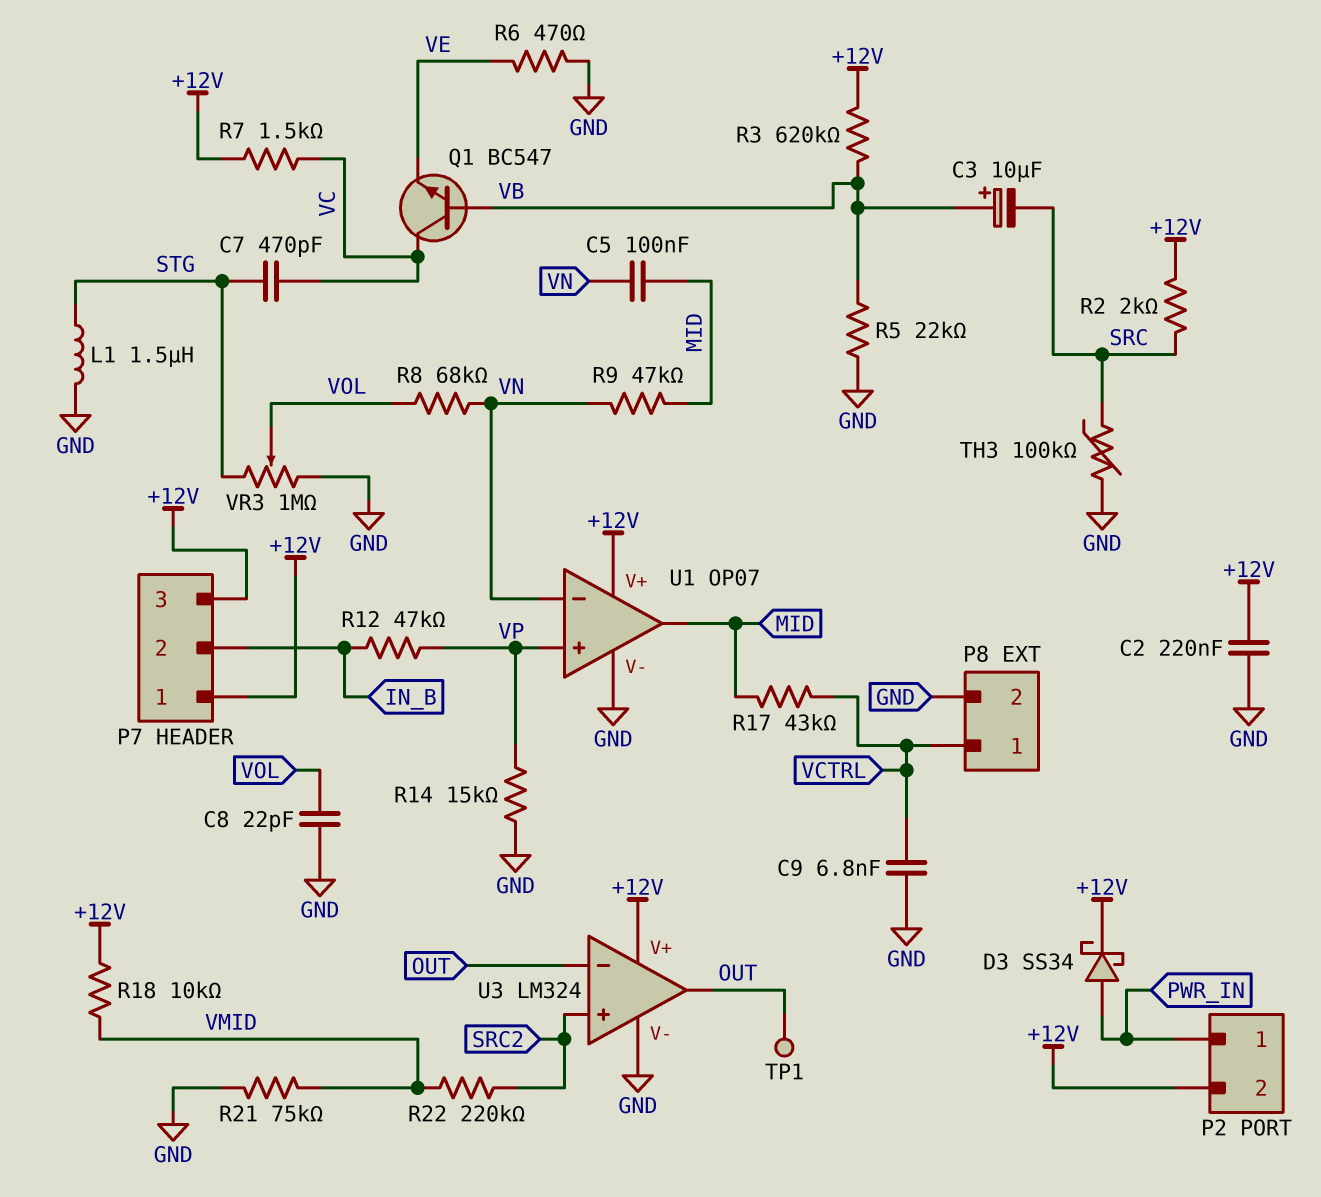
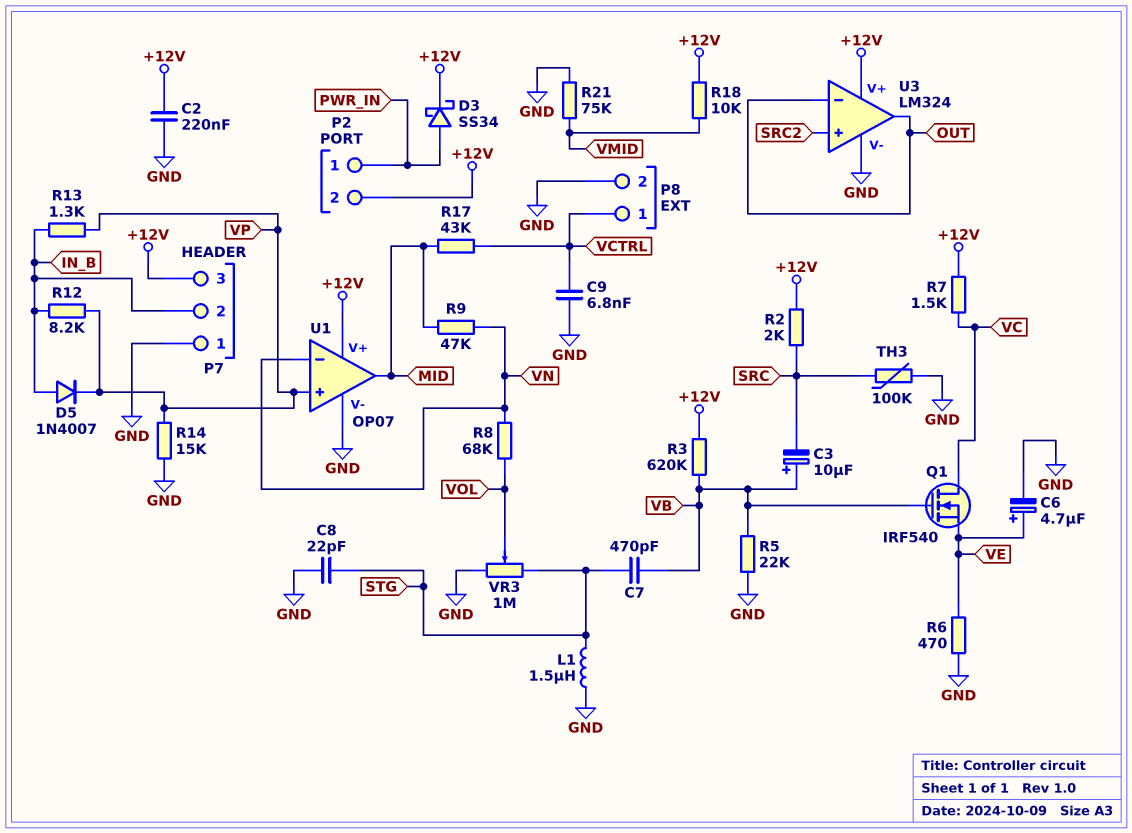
C5: 100nF (MID, VN) -> none
C6: none -> 4.7uF (plus VE, minus GND)
C7: 470pF (STG, VC) -> 470pF (STG, VB)
C8: 22pF (GND, VOL) -> 22pF (GND, STG)
D5: none -> diode 1N4007 (A IN_B, K VP)
P7 pin 1: +12V -> GND
Q1: NPN BC547 (B VB, C VC, E VE) -> NMOS IRF540 (G VB, D VC, S VE)
R12: 47k (IN_B, VP) -> 8.2k (IN_B, VP)
R13: none -> 1.3k (IN_B, VP)
R22: 220k (SRC2, VMID) -> none
TP1: test point (OUT) -> none

